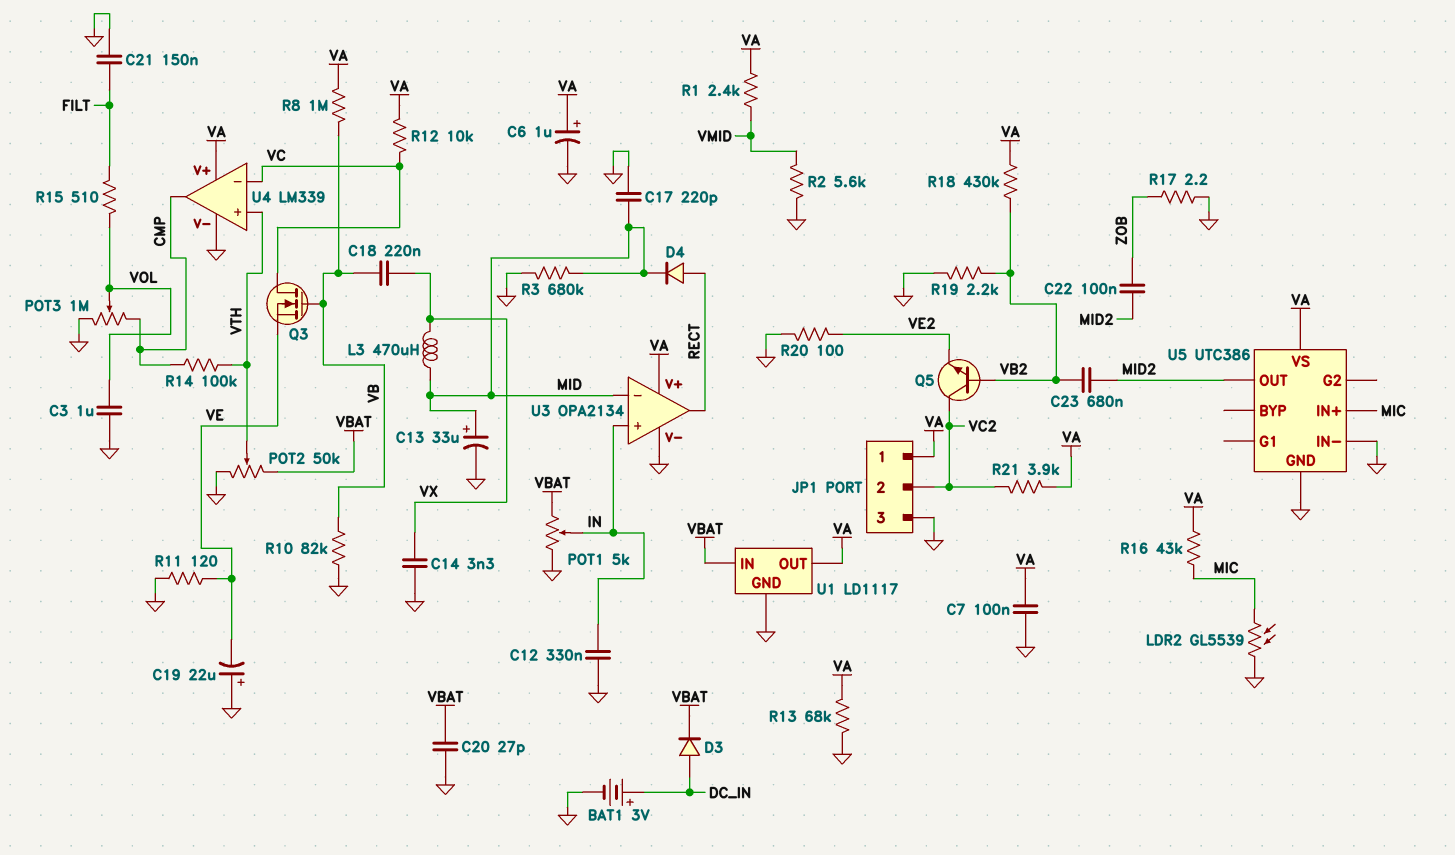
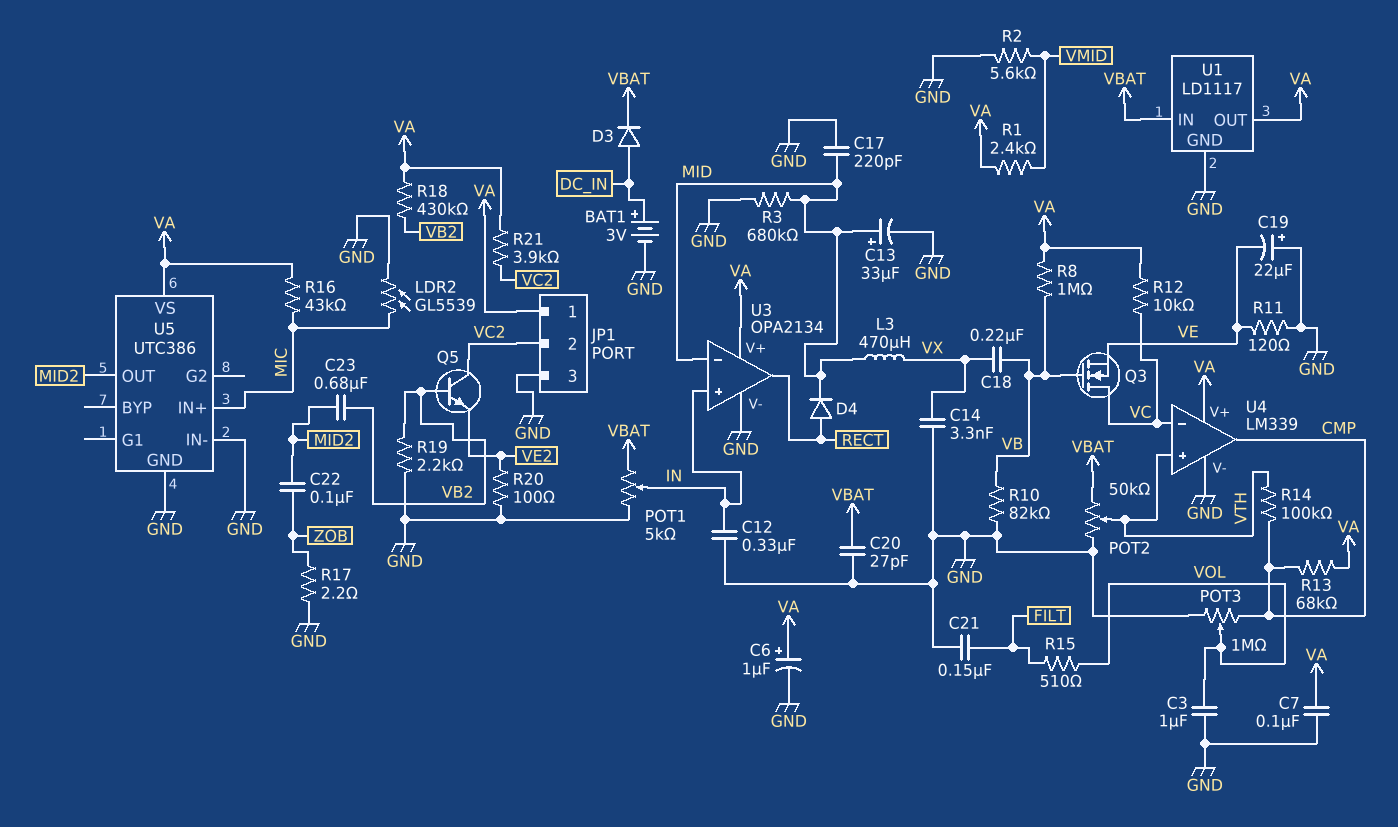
R13: 68k (GND, VA) -> 68k (CMP, VA)

